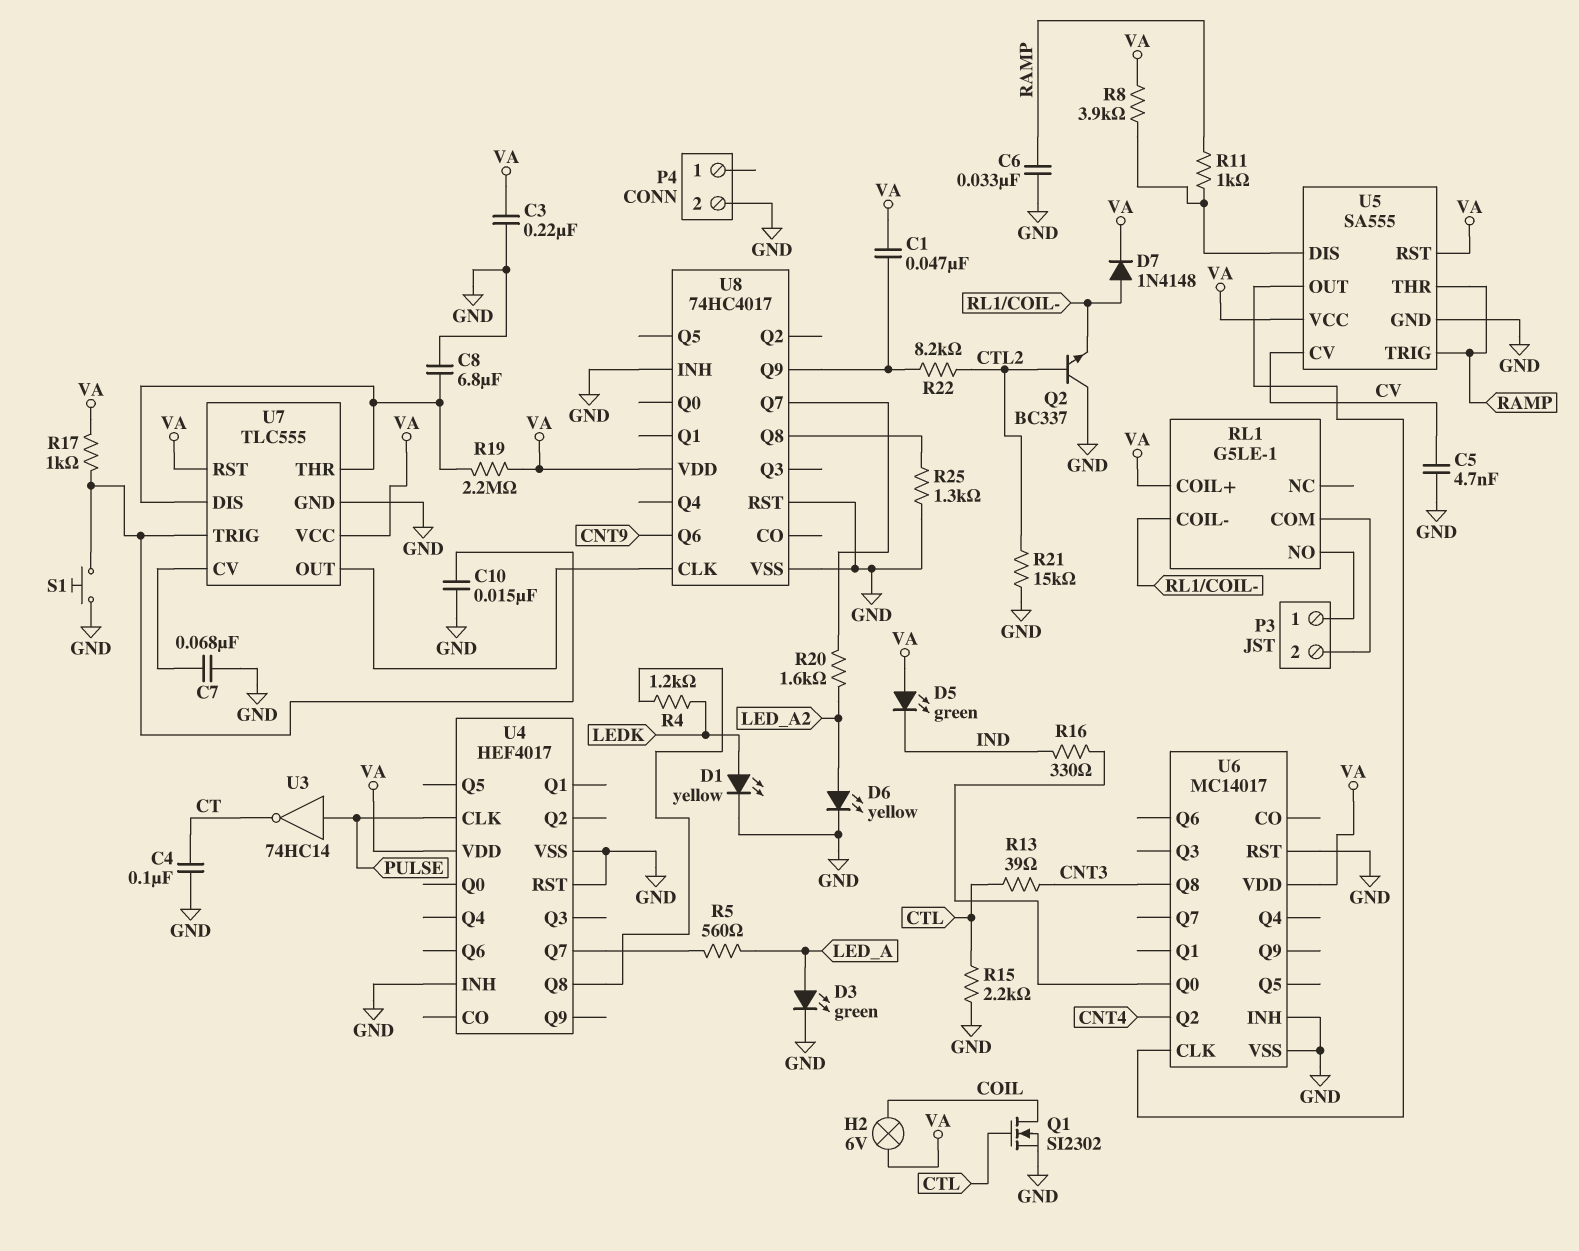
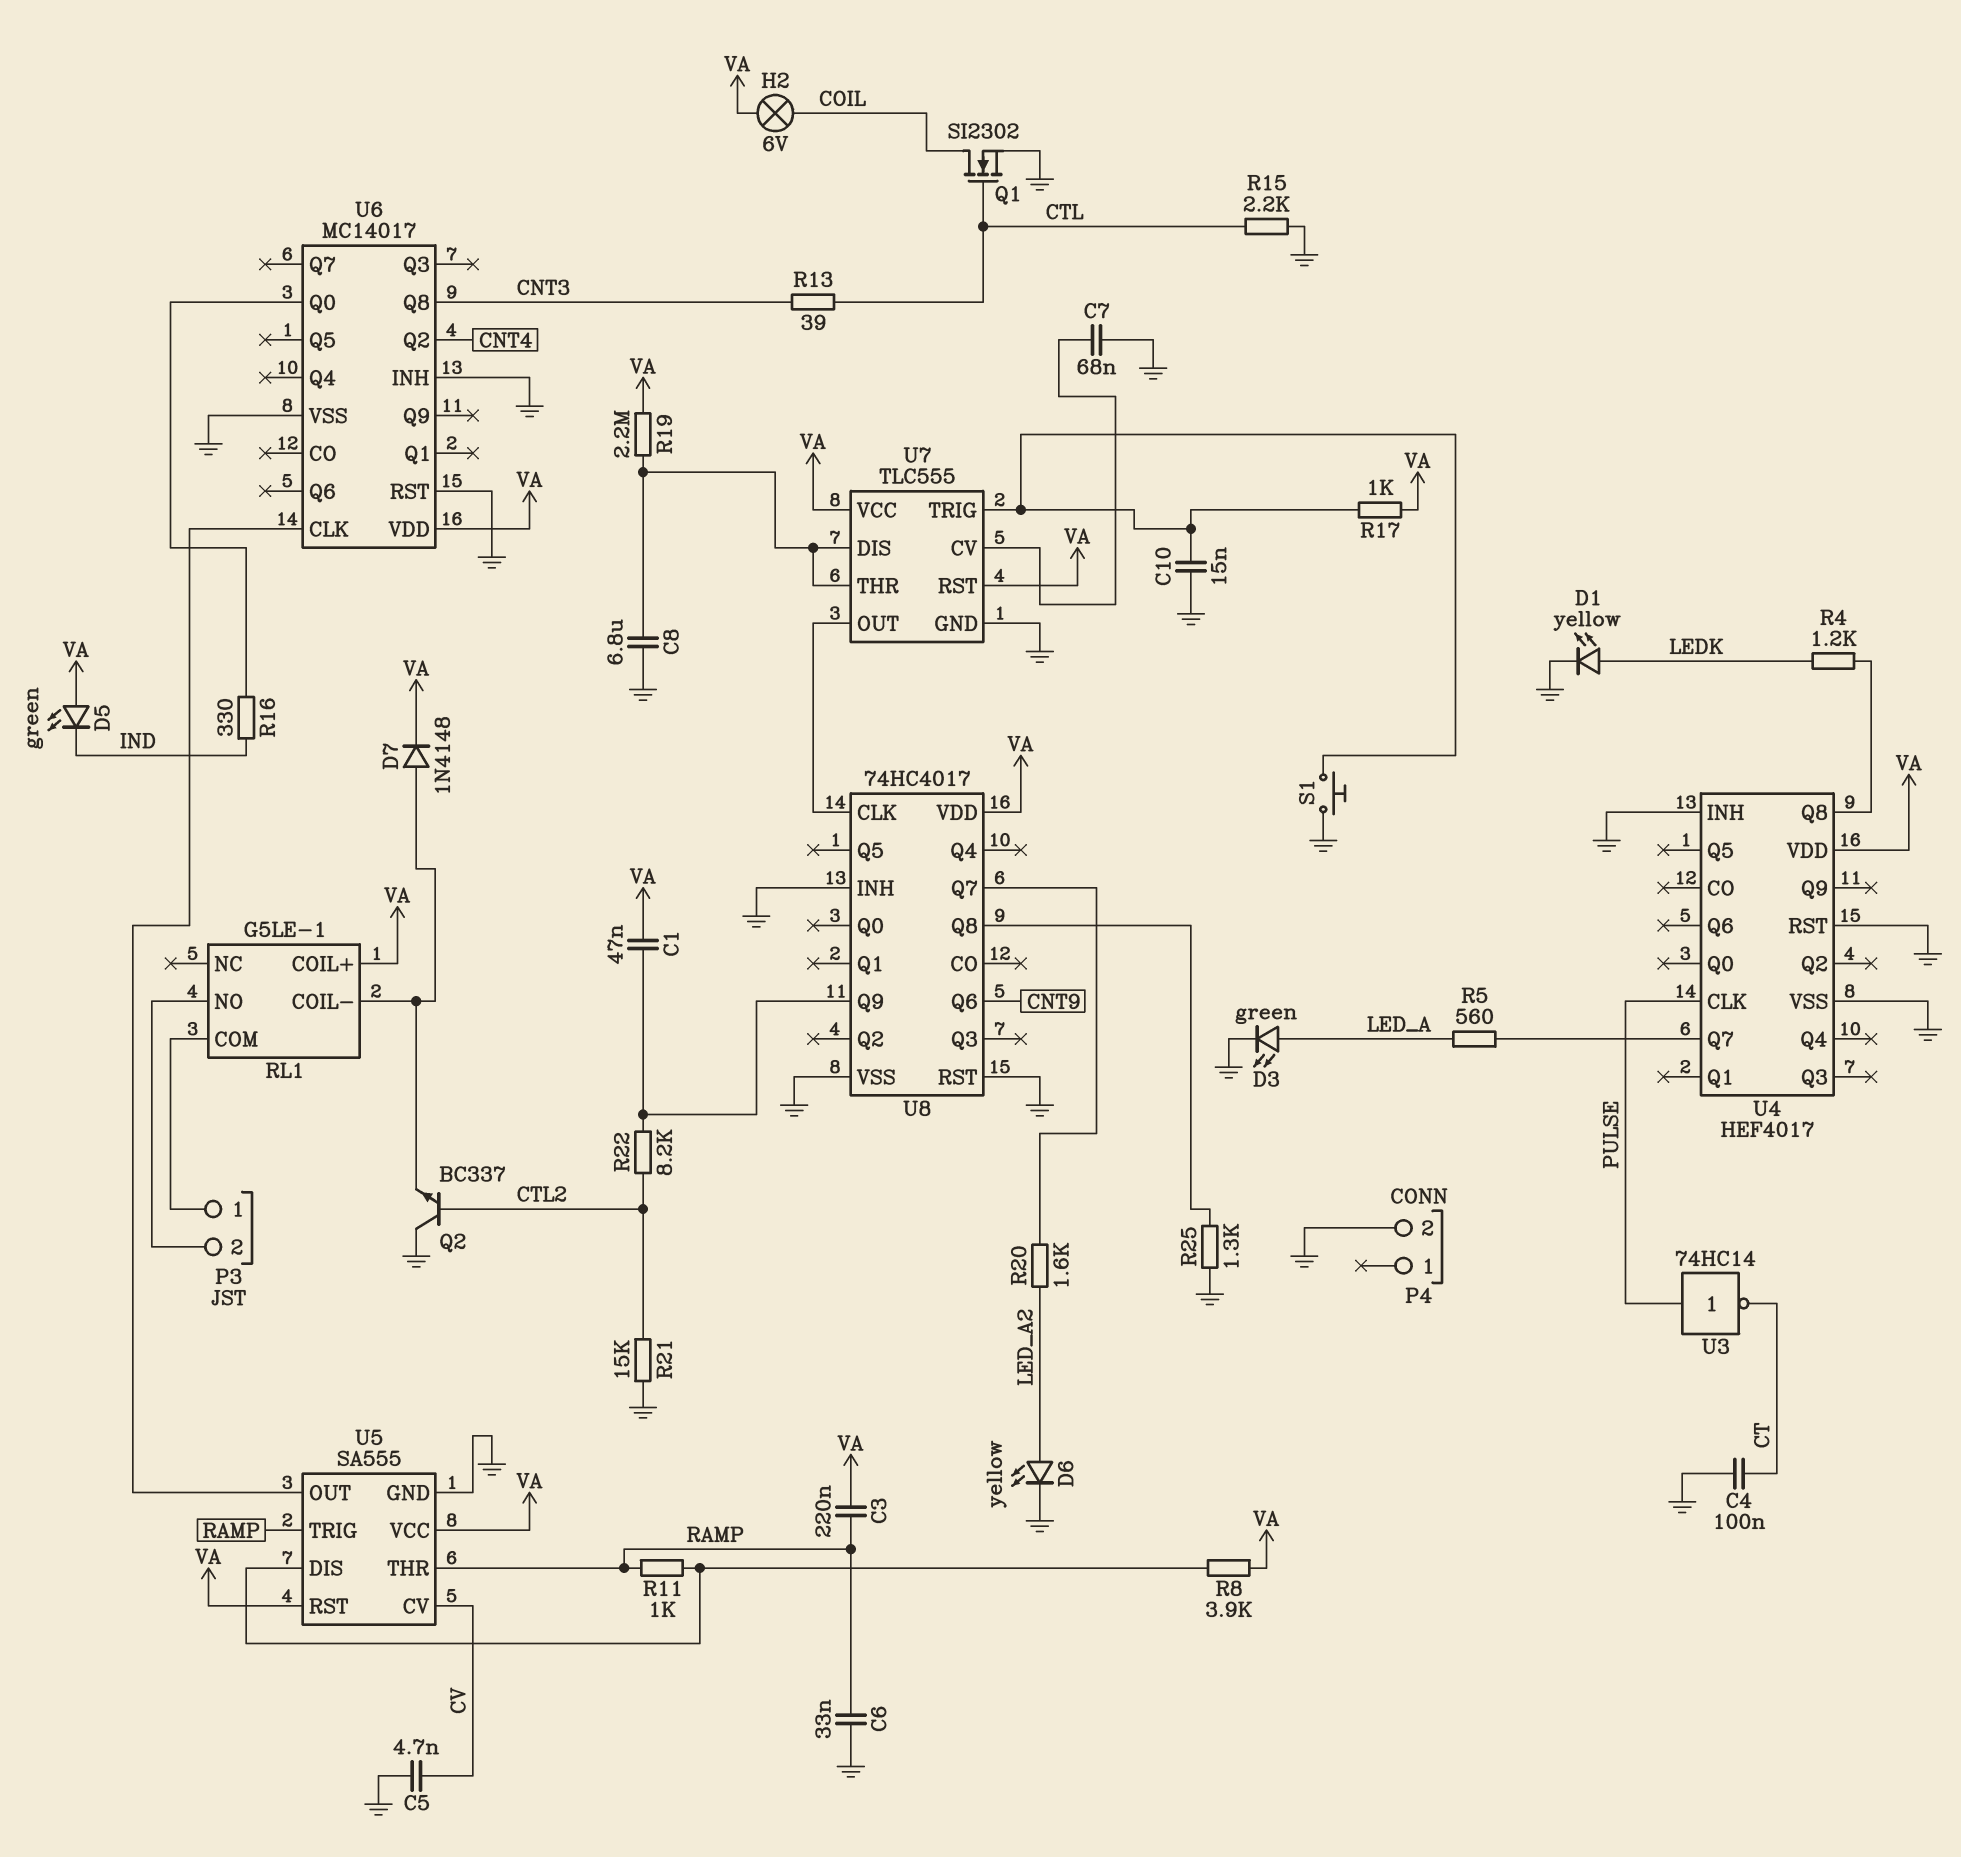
C3: 220nF (GND, VA) -> 220nF (RAMP, VA)
RL1 pin COM: P3/2 -> P3/1
RL1 pin NO: P3/1 -> P3/2

